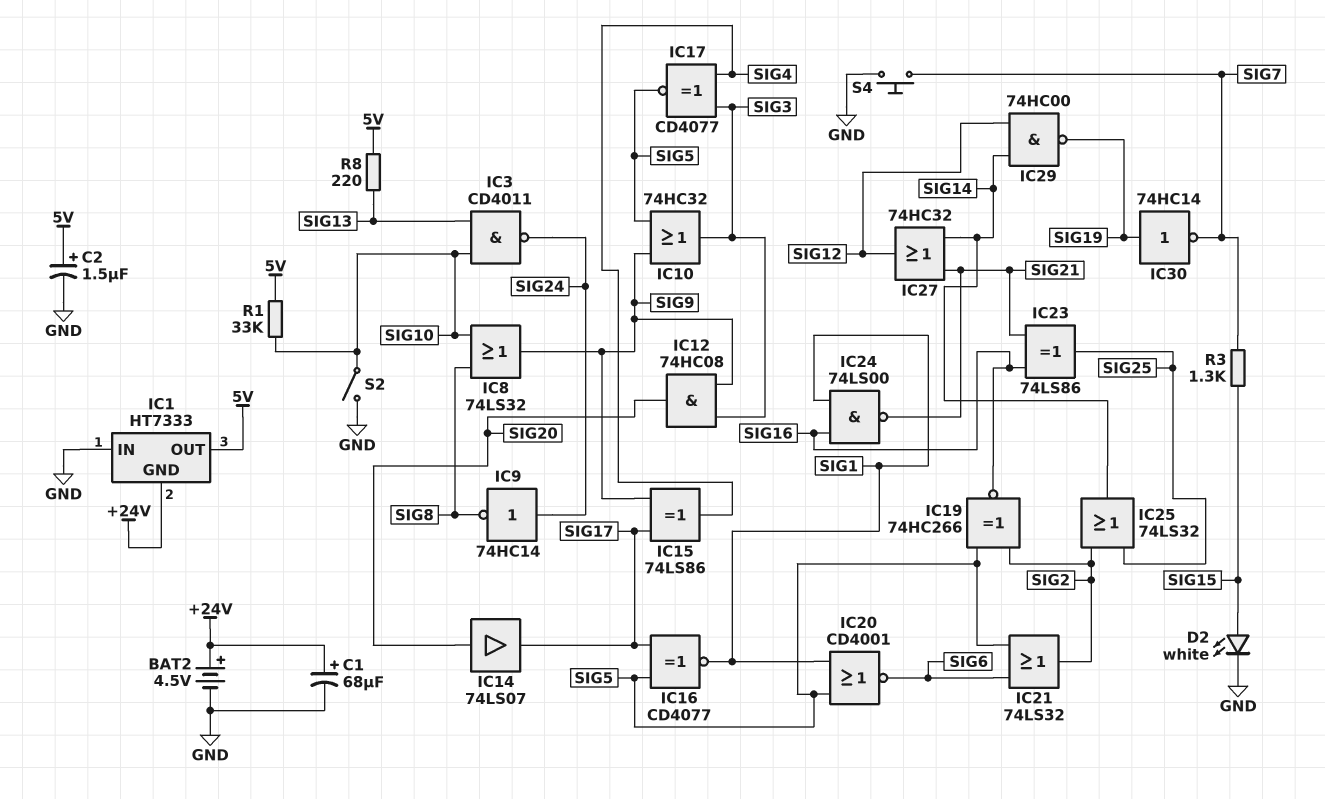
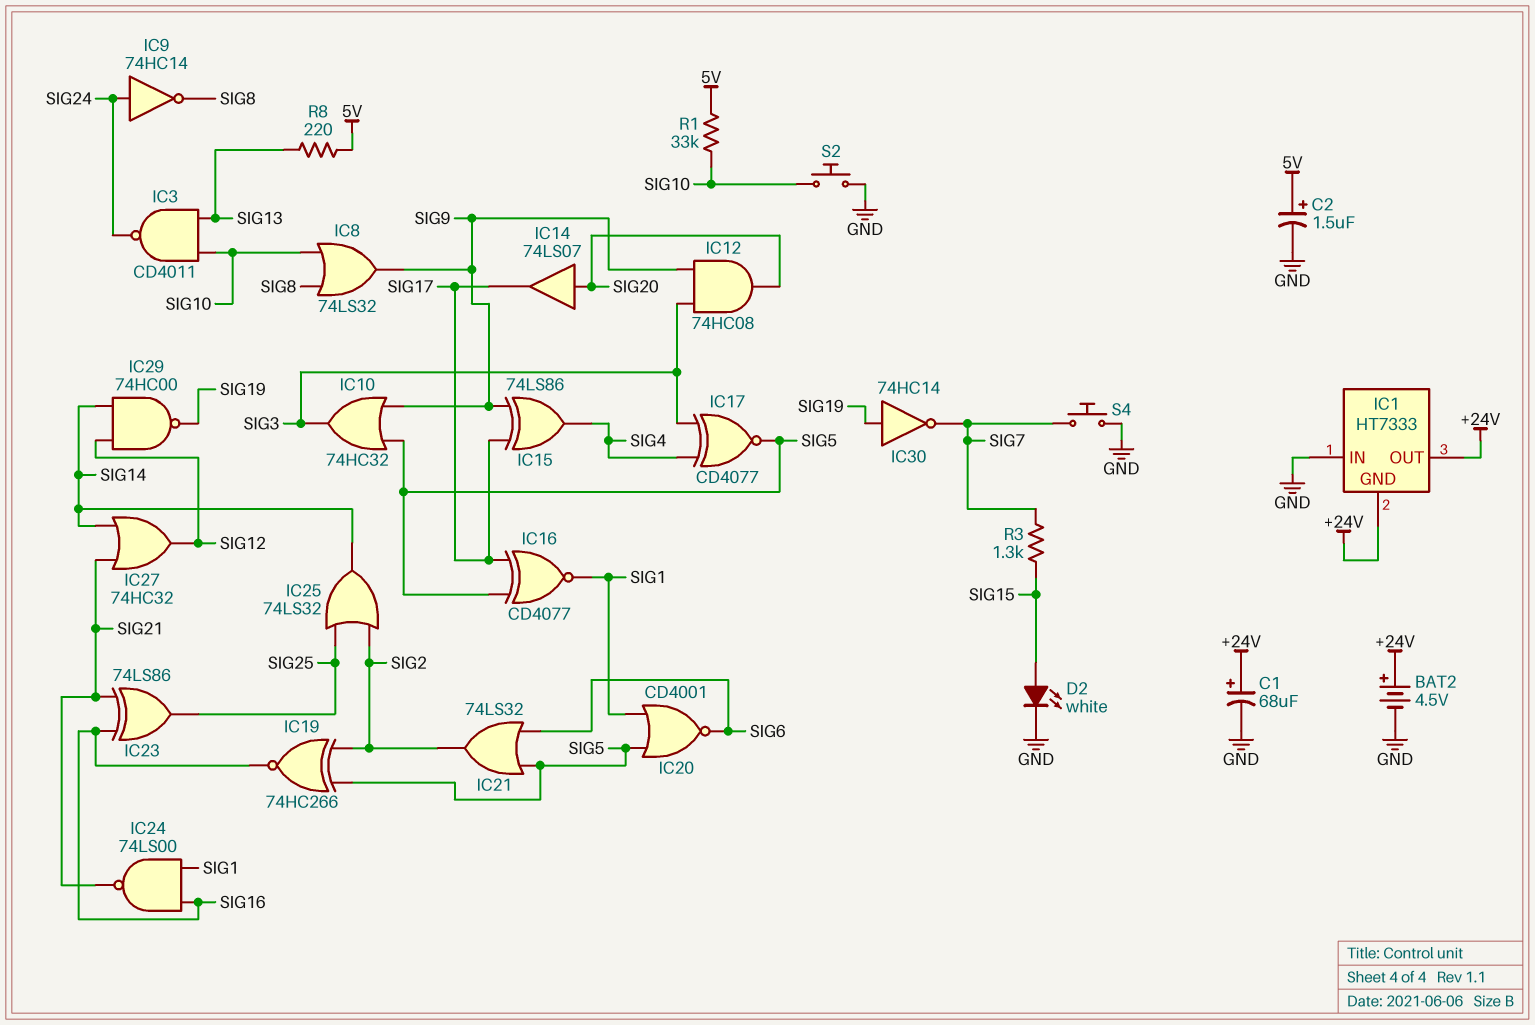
IC1 pin OUT: 5V -> +24V
S2: switch (GND, SIG10) -> button (GND, SIG10)

